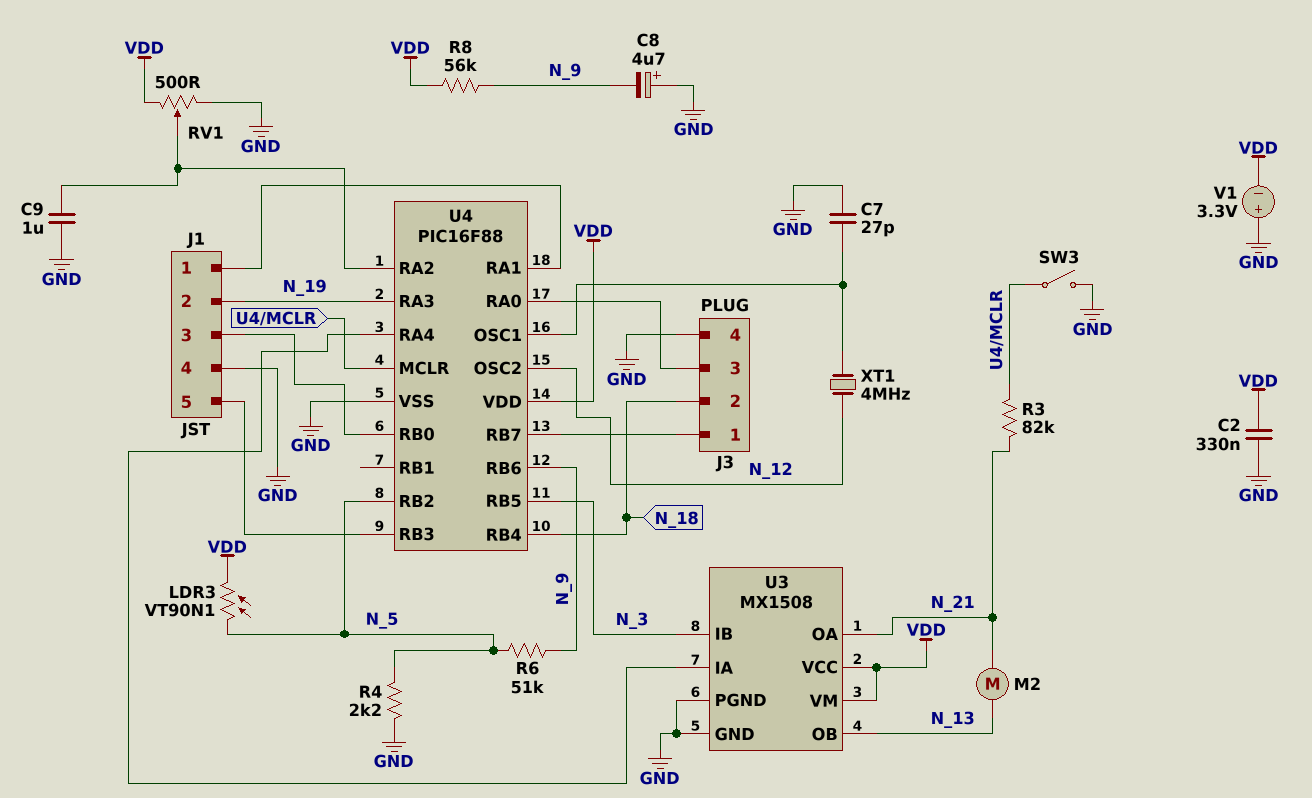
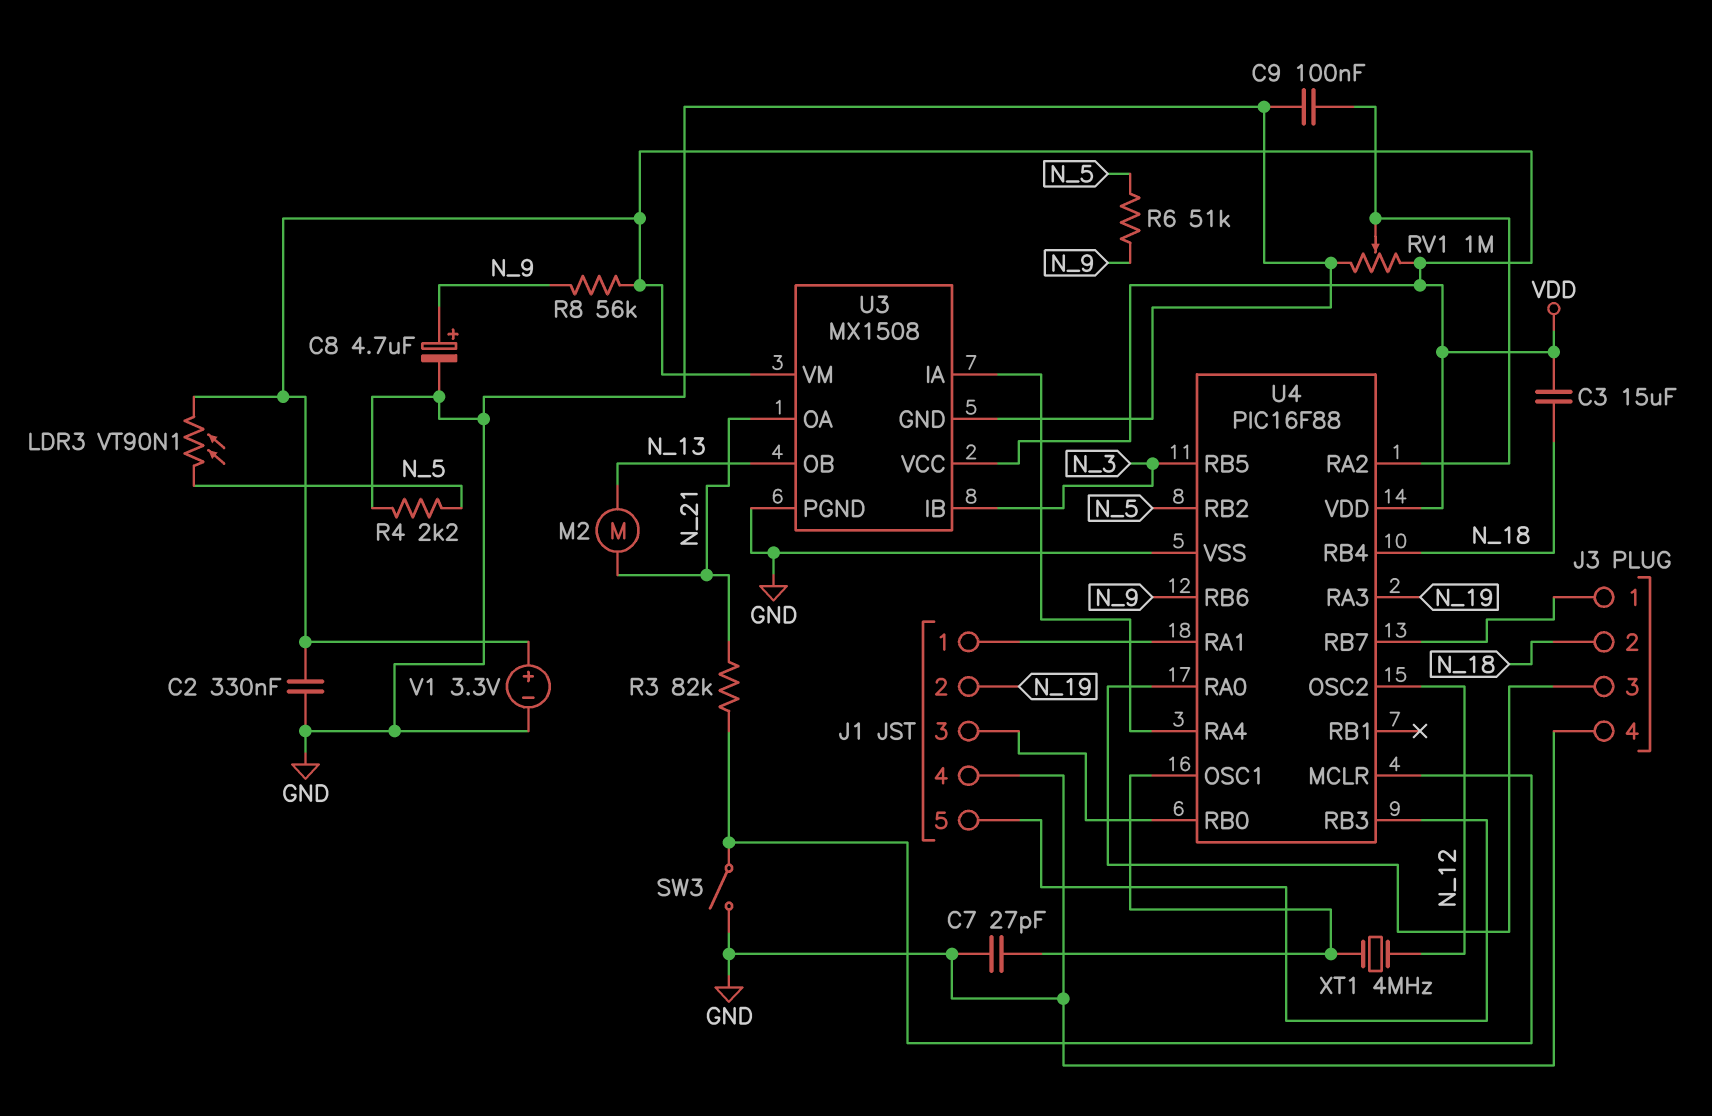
C3: none -> 15uF (N_18, VDD)
C8: 4.7uF (plus GND, minus N_9) -> 4.7uF (plus N_9, minus GND)
C9: 1uF (GND, U4/RA2) -> 100nF (GND, U4/RA2)
RV1: 500 (GND, VDD, wiper U4/RA2) -> 1M (GND, VDD, wiper U4/RA2)
V1: 3.3V (plus GND, minus VDD) -> 3.3V (plus VDD, minus GND)

